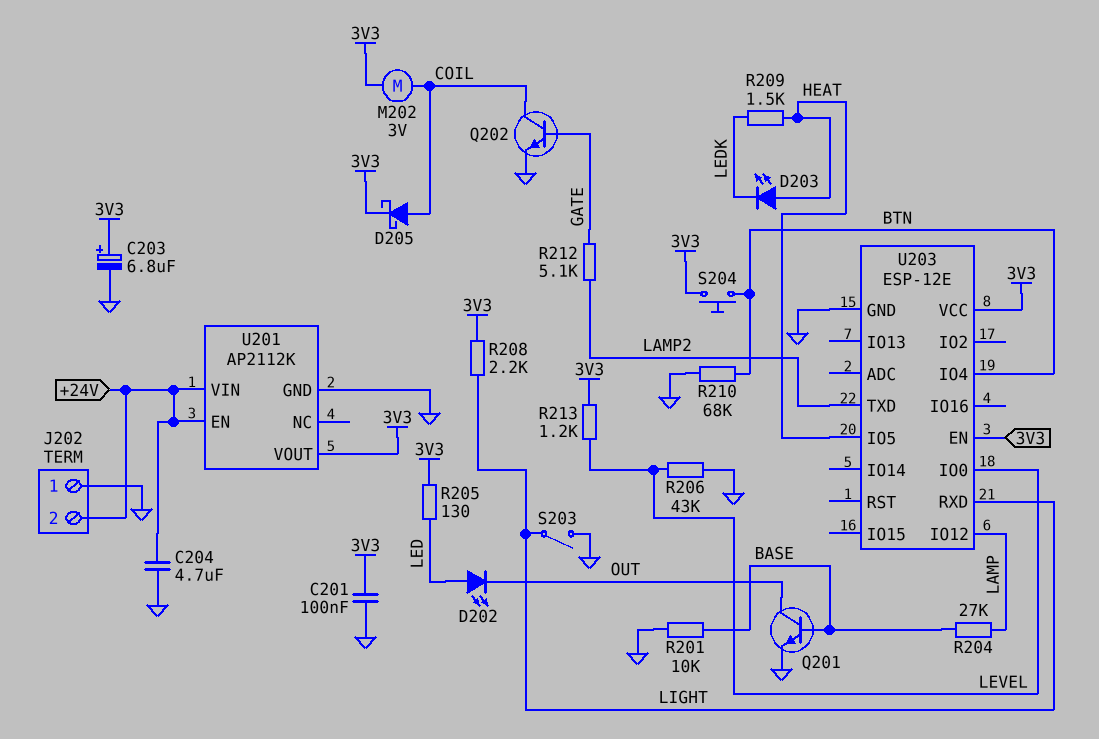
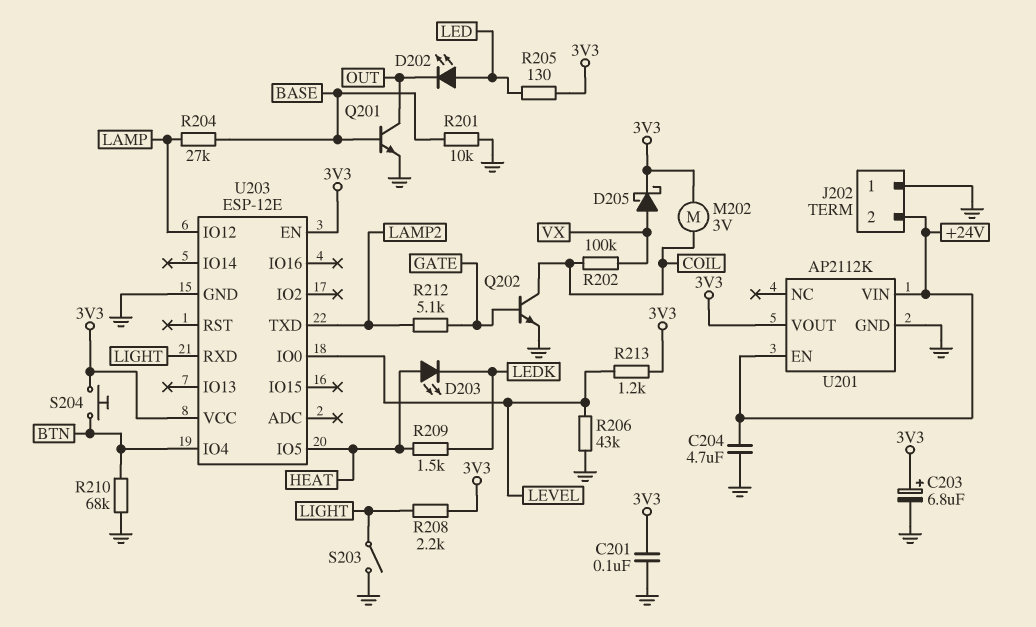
D205: schottky (A COIL, K 3V3) -> schottky (A VX, K 3V3)
R202: none -> 100k (COIL, VX)

